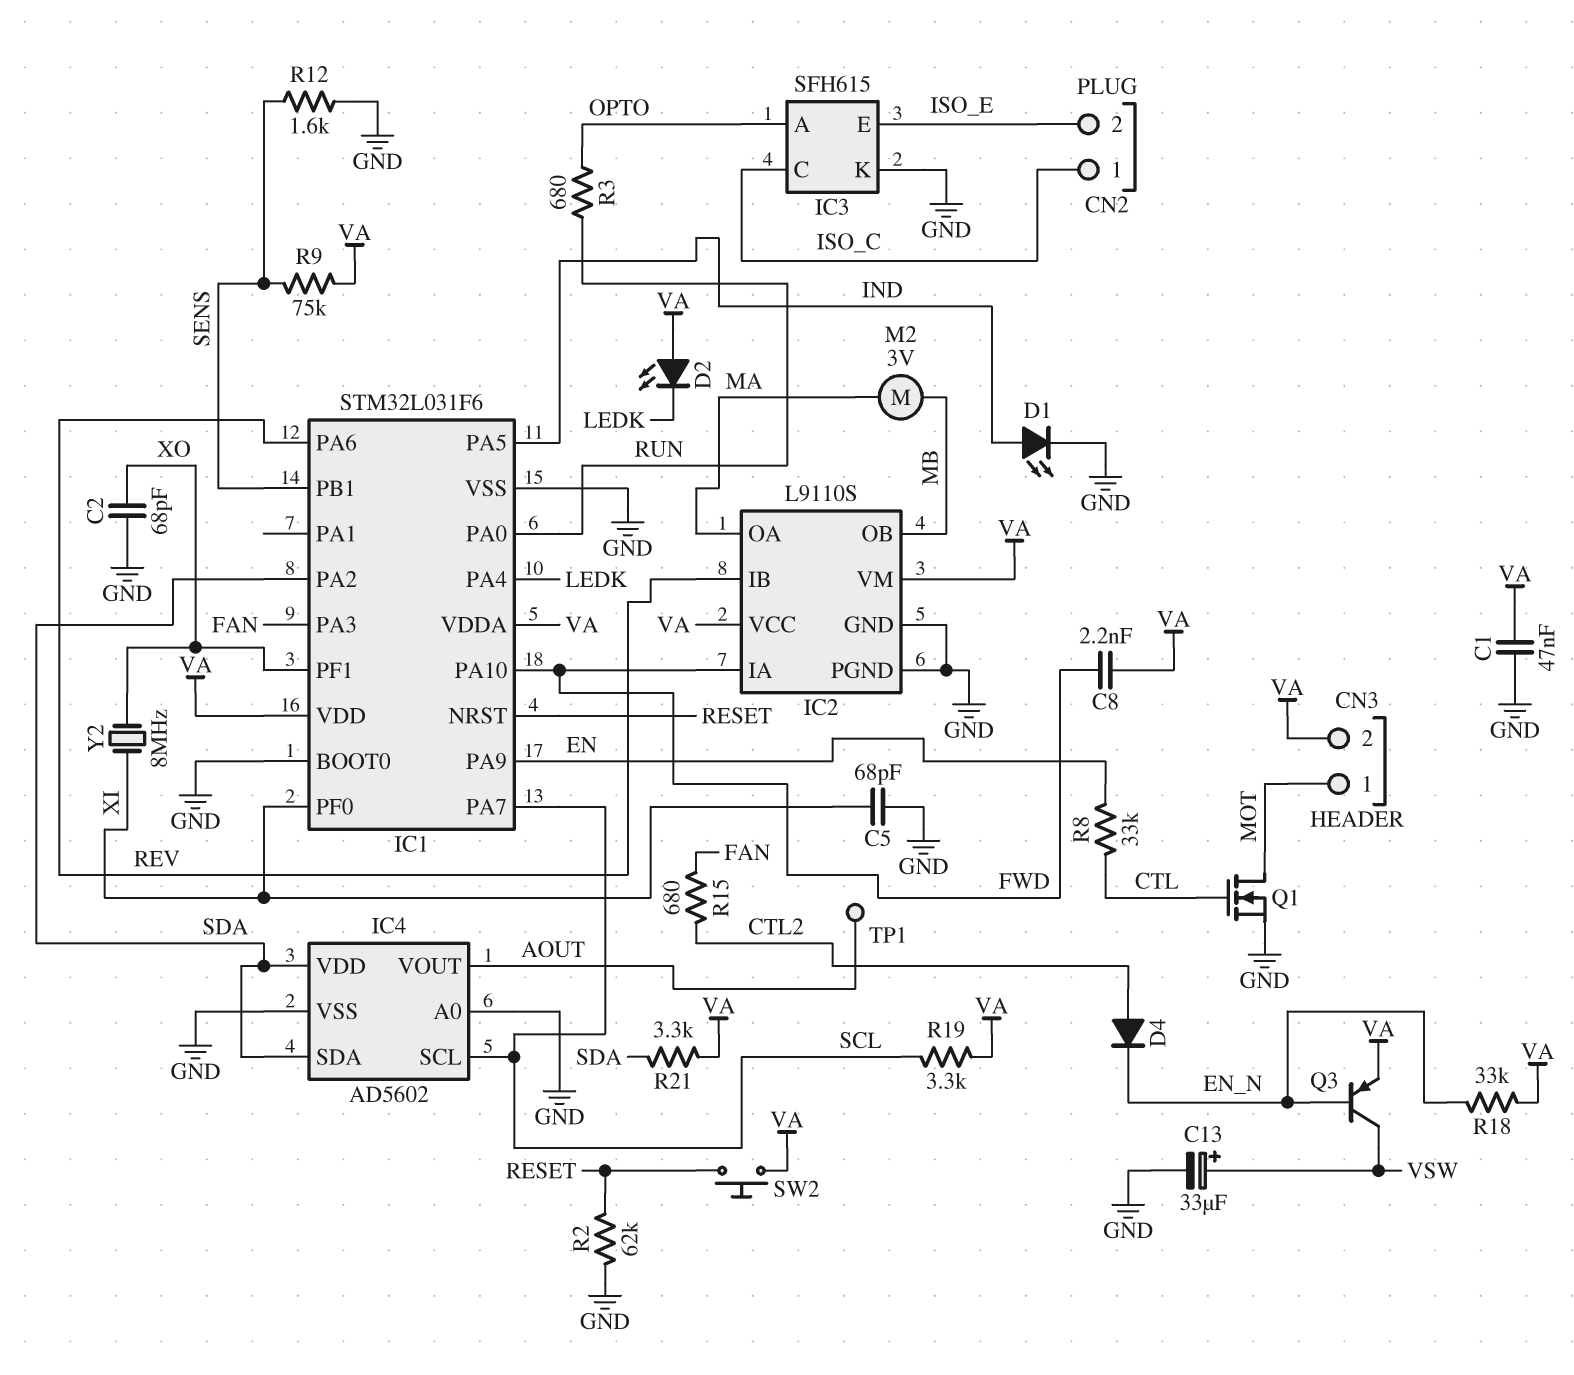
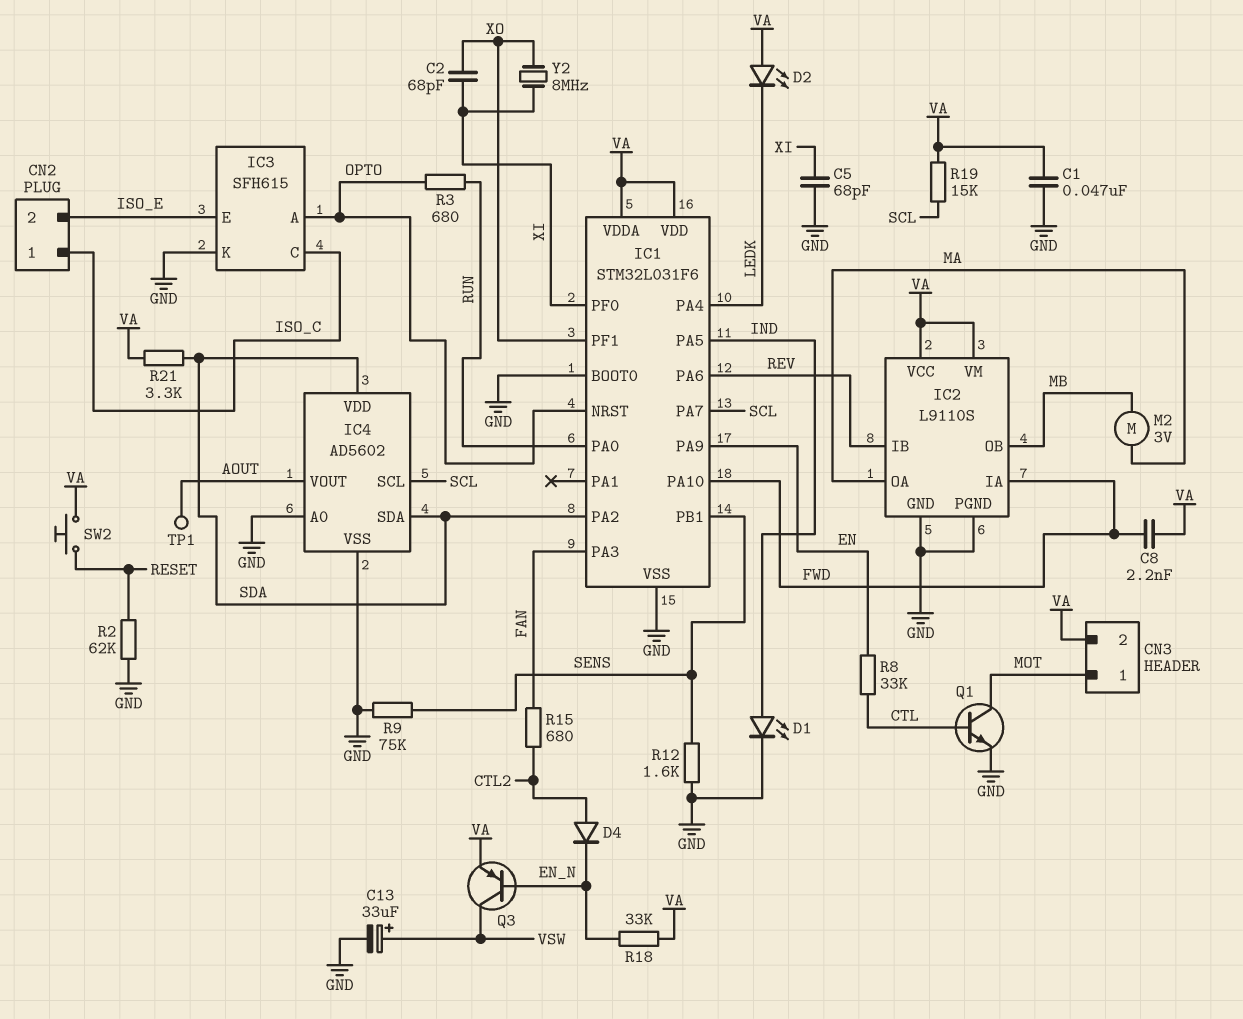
C2: 68pF (GND, XO) -> 68pF (XI, XO)
IC1 pin NRST: RESET -> OPTO
Q1: NMOS (G CTL, D MOT, S GND) -> NPN (B CTL, C MOT, E GND)
R9: 75k (SENS, VA) -> 75k (GND, SENS)
R19: 3.3k (SCL, VA) -> 15k (SCL, VA)

